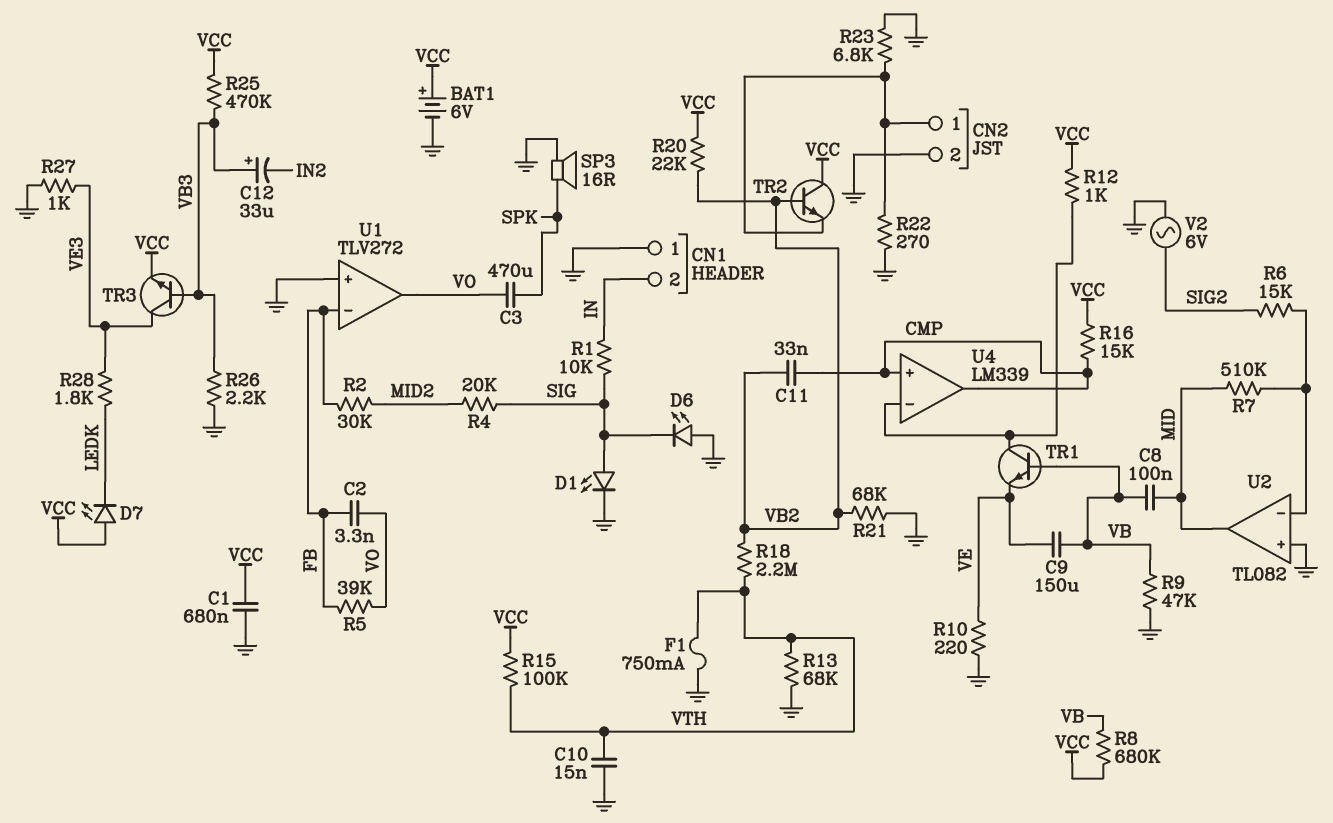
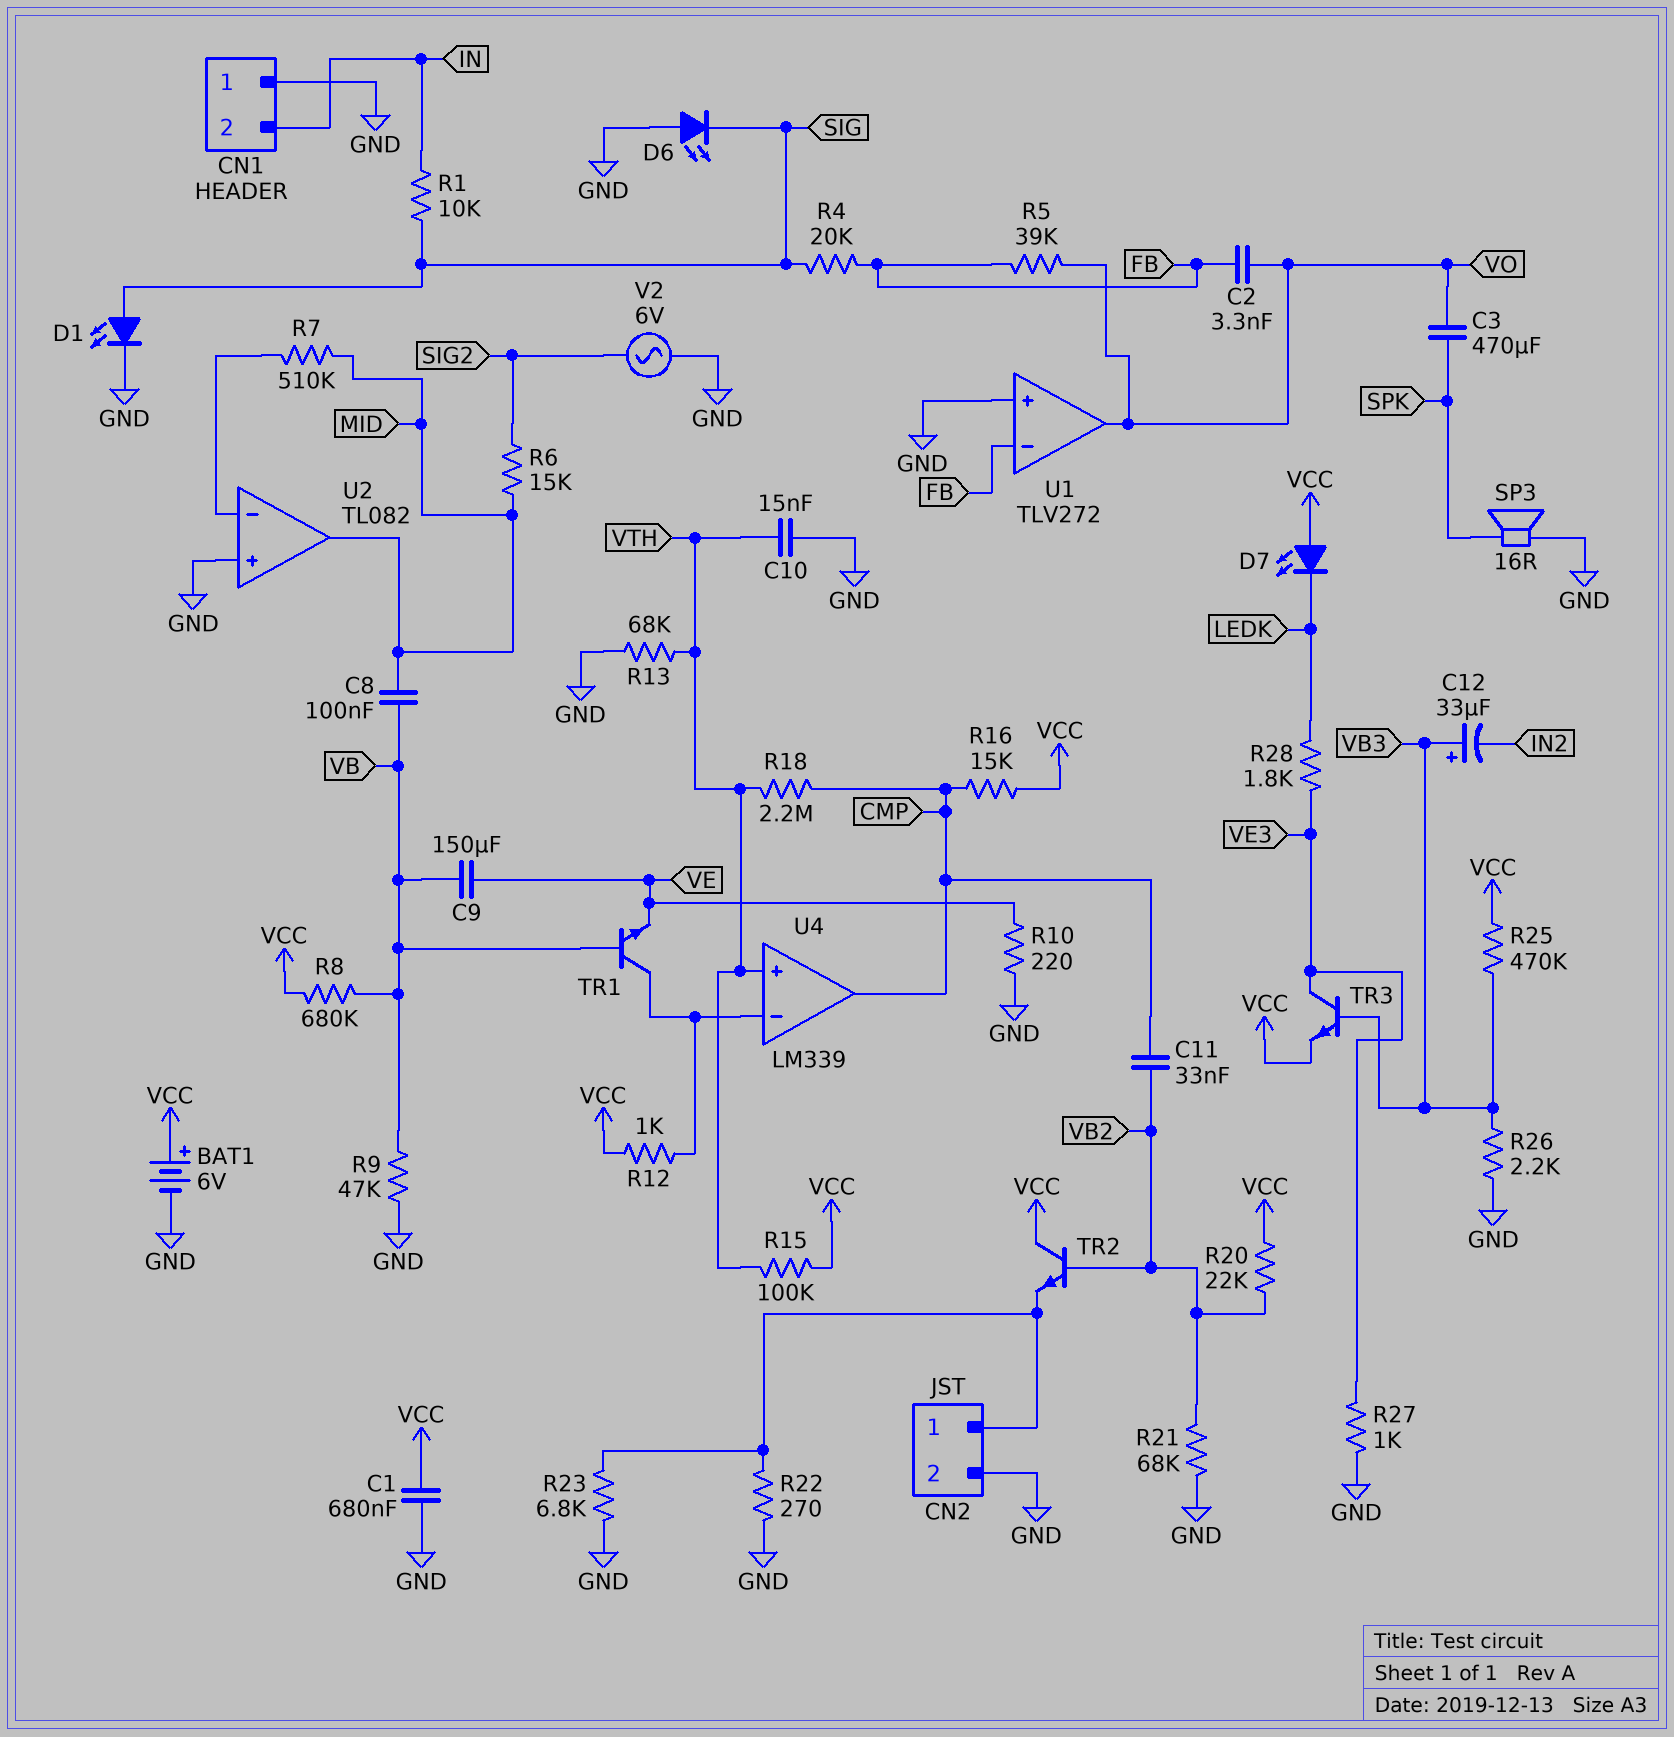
F1: 750mA (GND, VTH) -> none
R2: 30k (FB, MID2) -> none
R4: 20k (MID2, SIG) -> 20k (FB, SIG)
R6: 15k (SIG2, U2/in-) -> 15k (MID, SIG2)
R18: 2.2M (VB2, VTH) -> 2.2M (CMP, VTH)
U4 pin in+: CMP -> VTH

